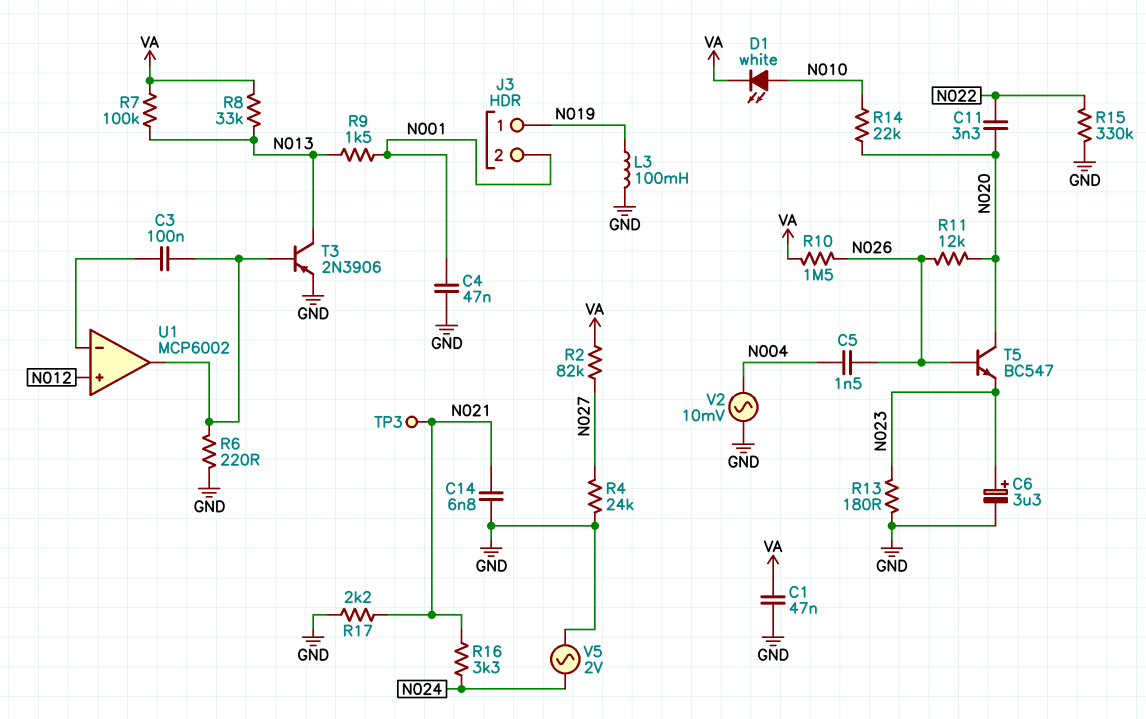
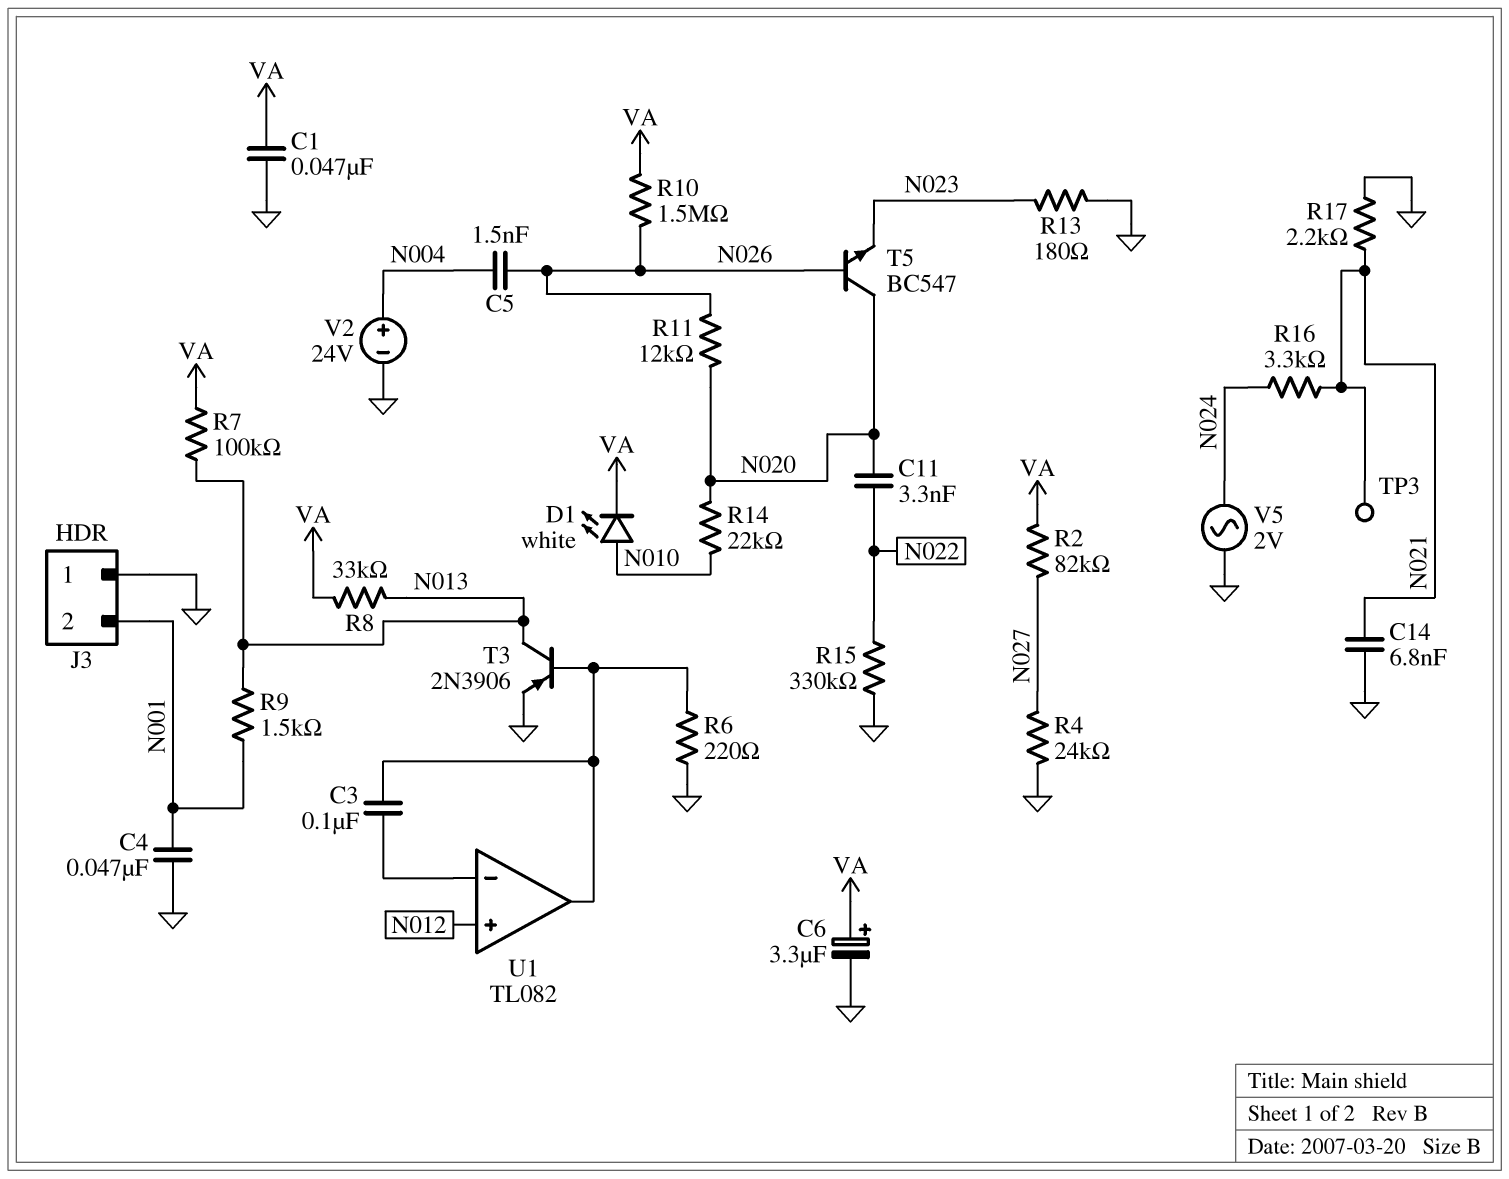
C6: 3.3uF (plus N023, minus GND) -> 3.3uF (plus VA, minus GND)
J3 pin 1: N019 -> GND
L3: 100mH (GND, N019) -> none
U1: MCP6002 -> TL082
V2: AC 10mV (GND, N004) -> 24V (plus N004, minus GND)

